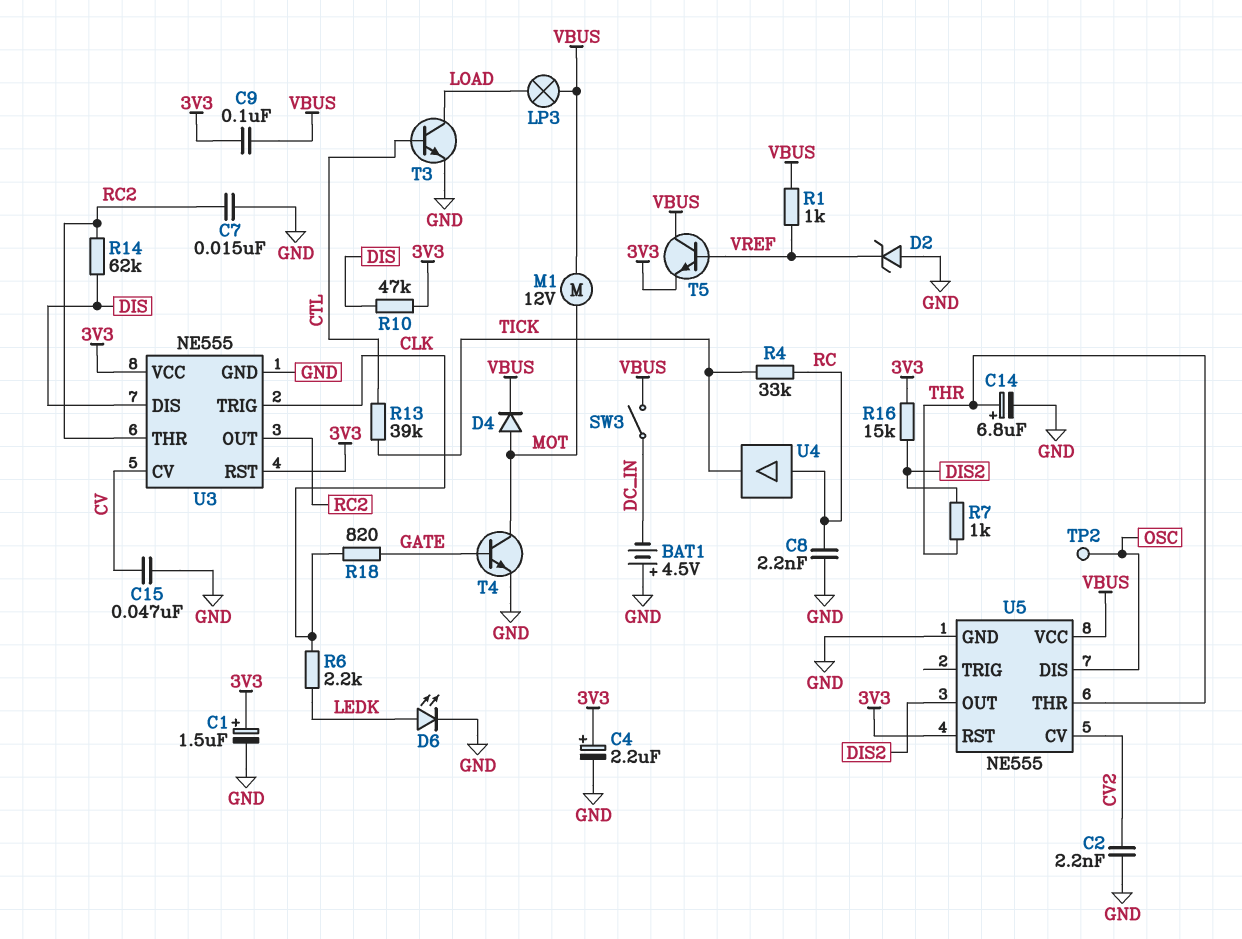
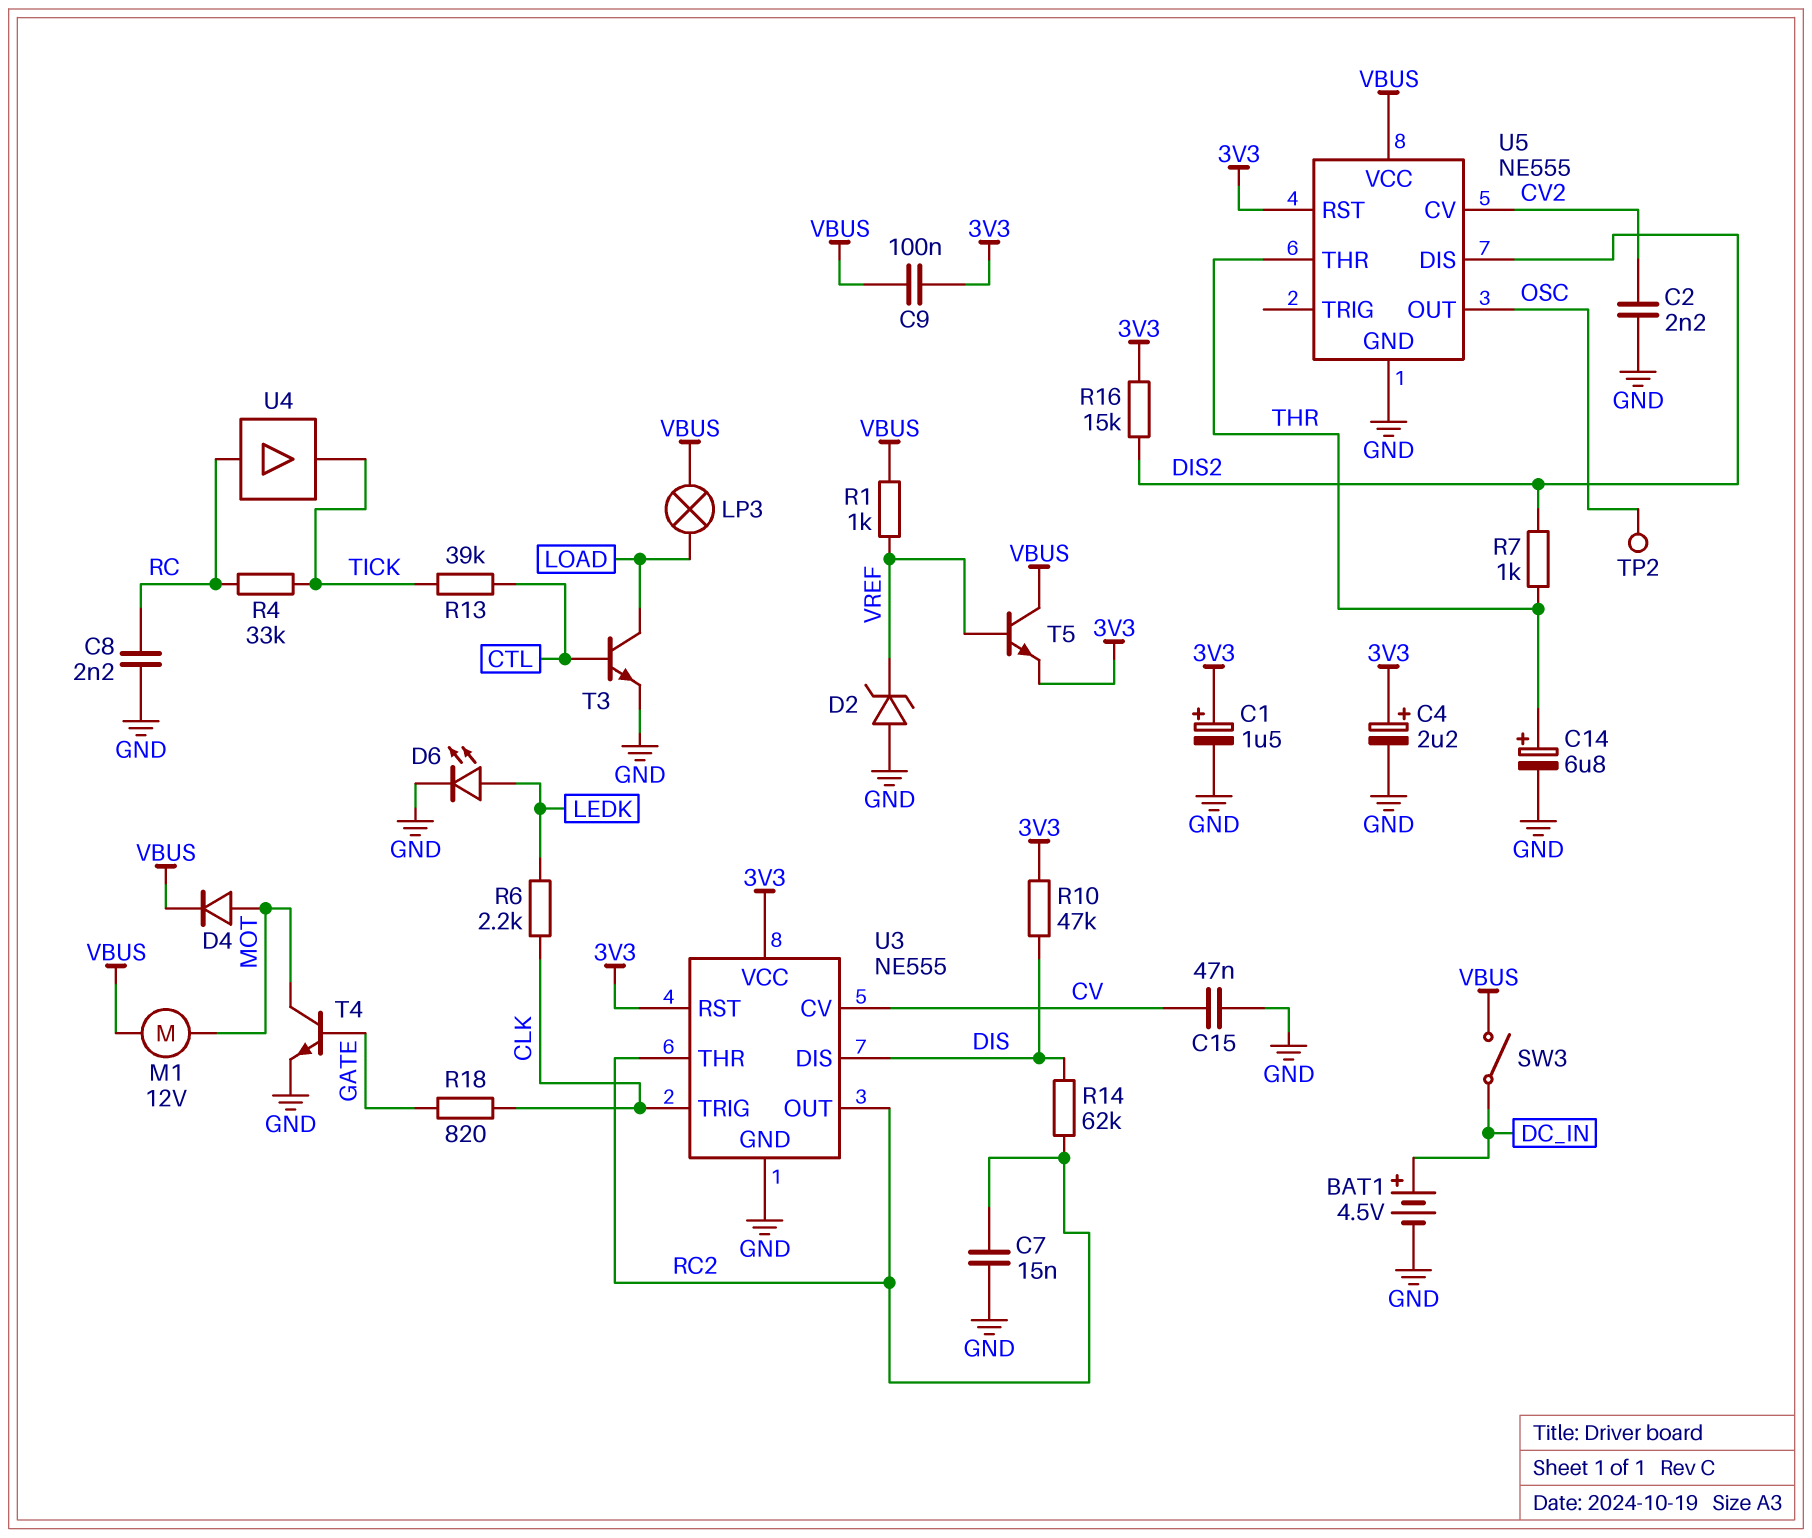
BAT1: 4.5V (plus GND, minus DC_IN) -> 4.5V (plus DC_IN, minus GND)
U5 pin DIS: OSC -> DIS2
U5 pin OUT: DIS2 -> OSC

